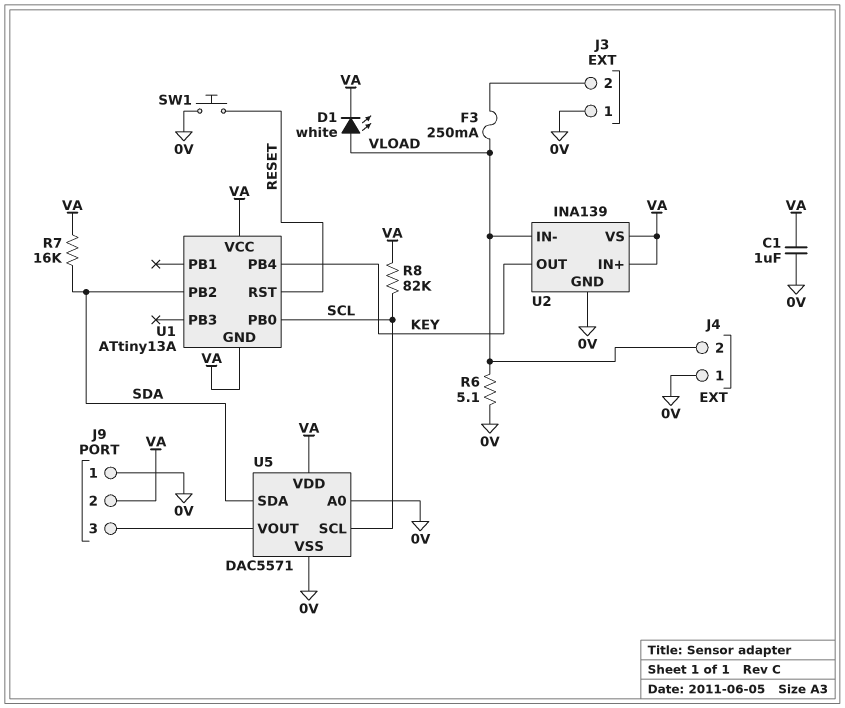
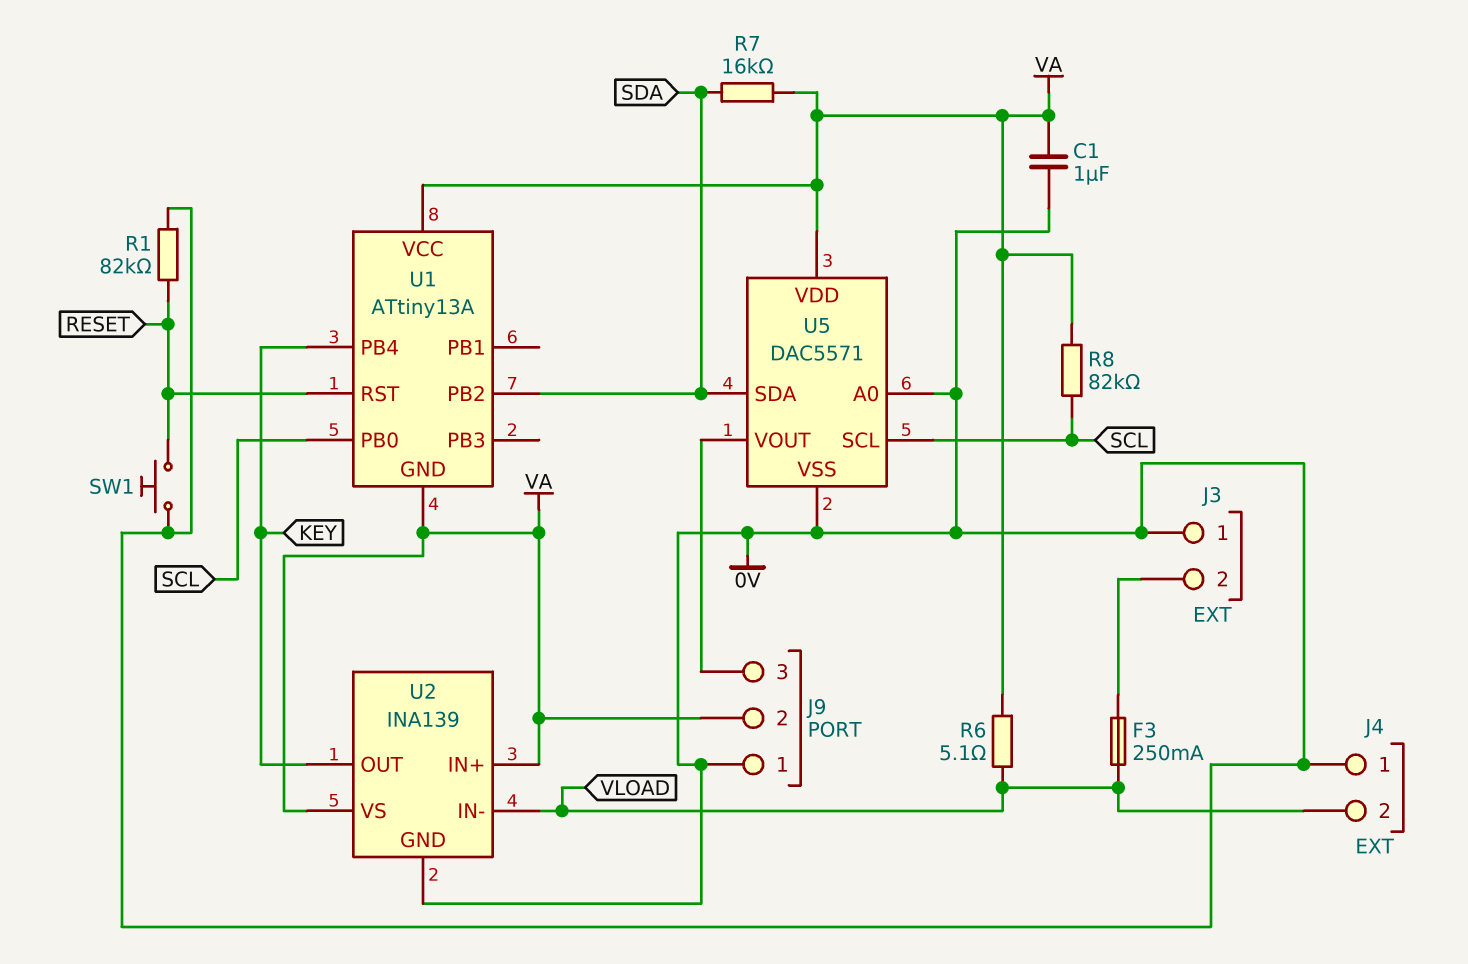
D1: LED white (A VLOAD, K VA) -> none
R1: none -> 82k (0V, RESET)
R6: 5.1 (0V, VLOAD) -> 5.1 (VA, VLOAD)

